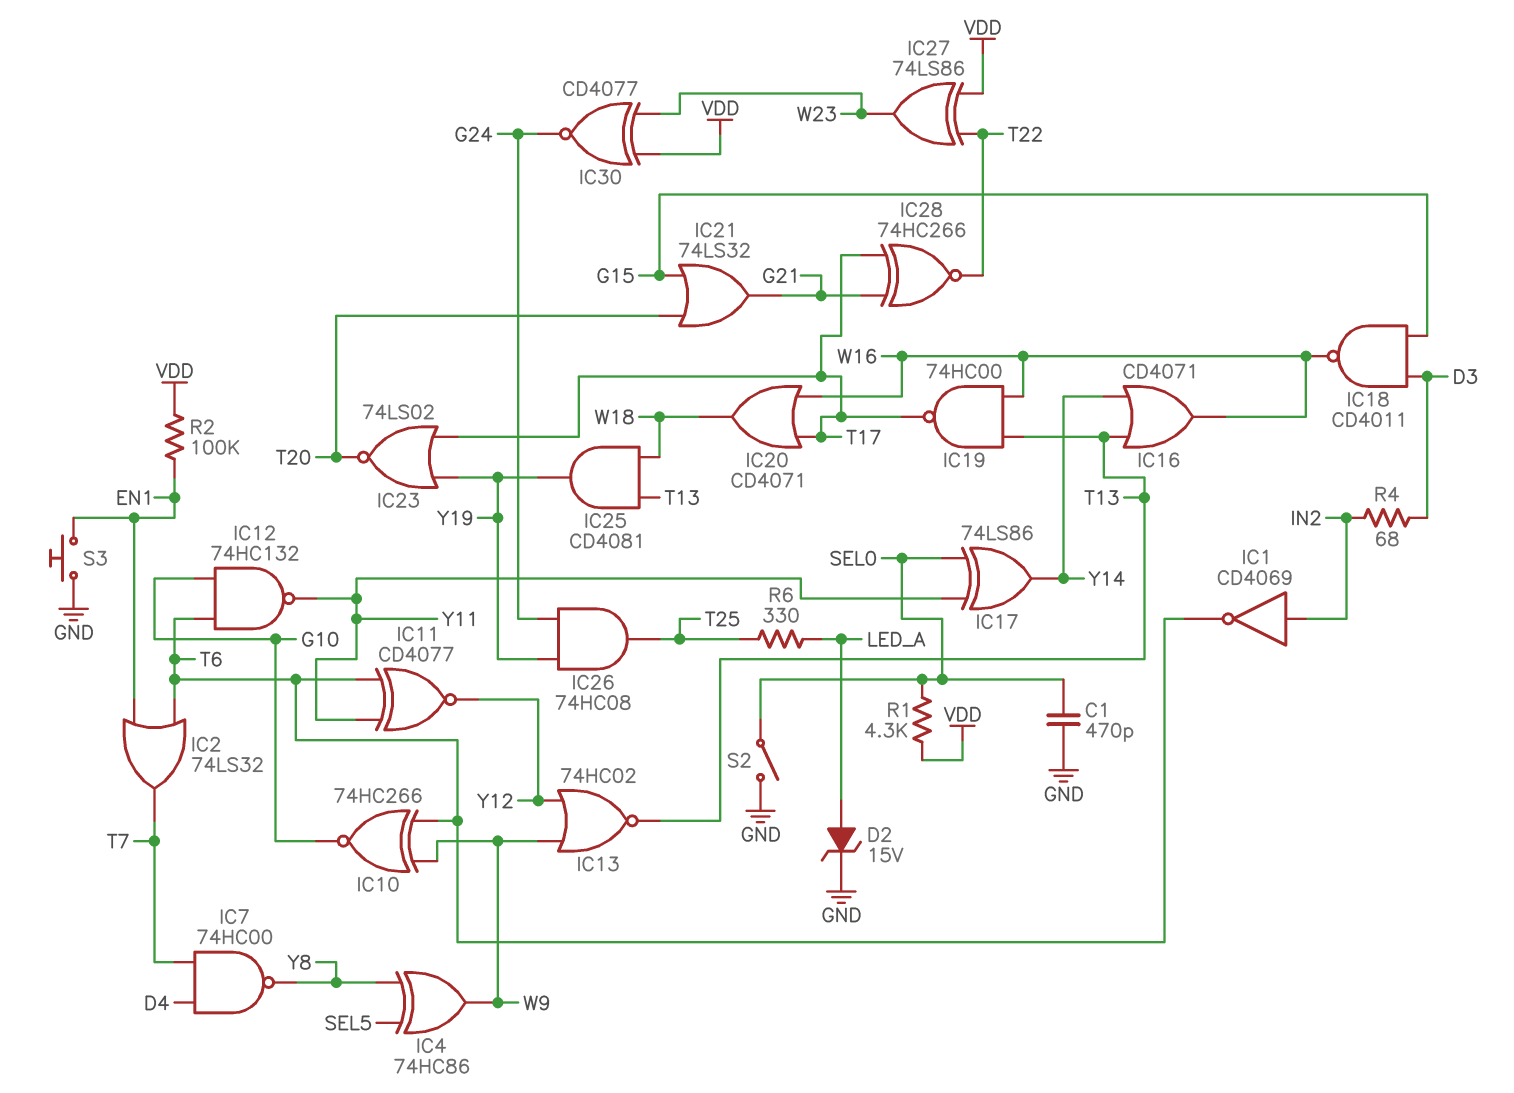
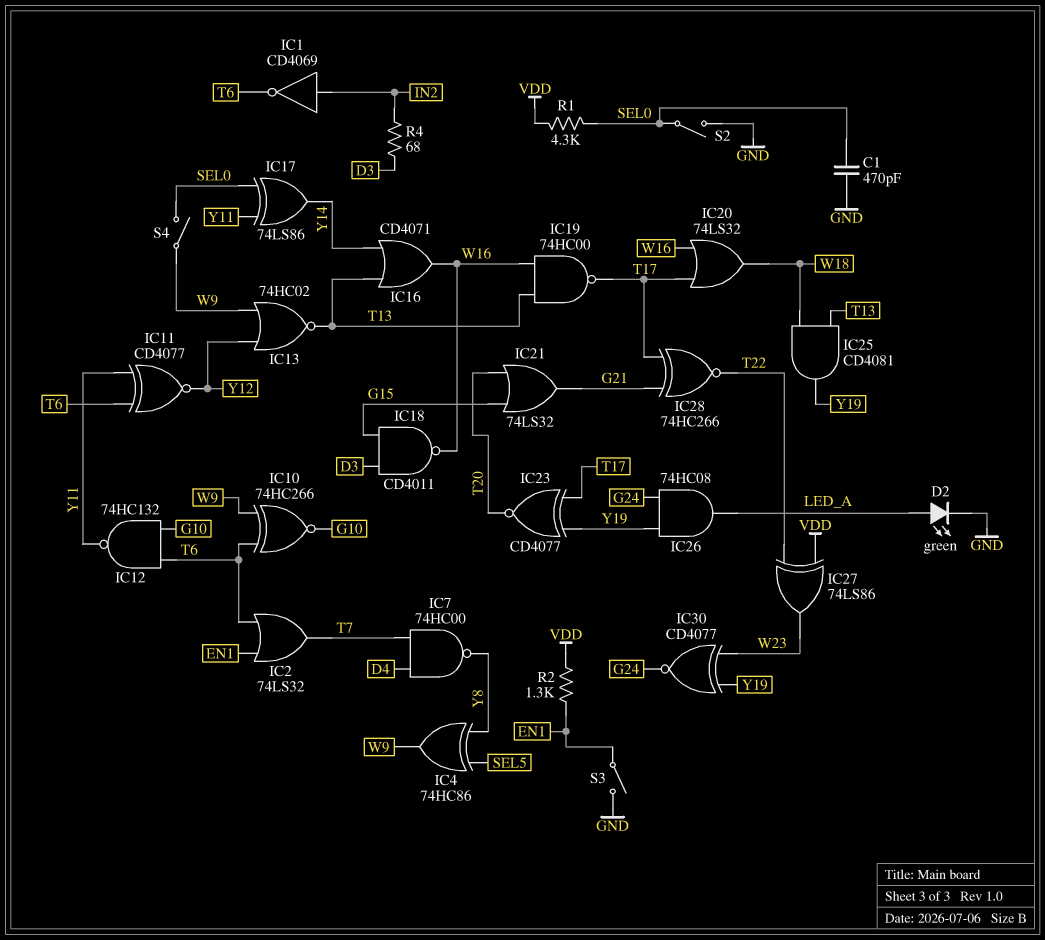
D2: zener 15V (A LED_A, K GND) -> LED green (A LED_A, K GND)
IC20: OR CD4071 (in T17, in W16, out W18) -> OR 74LS32 (in T17, in W16, out W18)
IC23: NOR 74LS02 (in T17, in Y19, out T20) -> XNOR CD4077 (in T17, in Y19, out T20)
IC26: AND 74HC08 (in G24, in Y19, out T25) -> AND 74HC08 (in G24, in Y19, out LED_A)
IC30: XNOR CD4077 (in VDD, in W23, out G24) -> XNOR CD4077 (in W23, in Y19, out G24)
R2: 100k (EN1, VDD) -> 1.3k (EN1, VDD)
R6: 330 (LED_A, T25) -> none
S3: button (EN1, GND) -> switch (EN1, GND)
S4: none -> switch (SEL0, W9)

